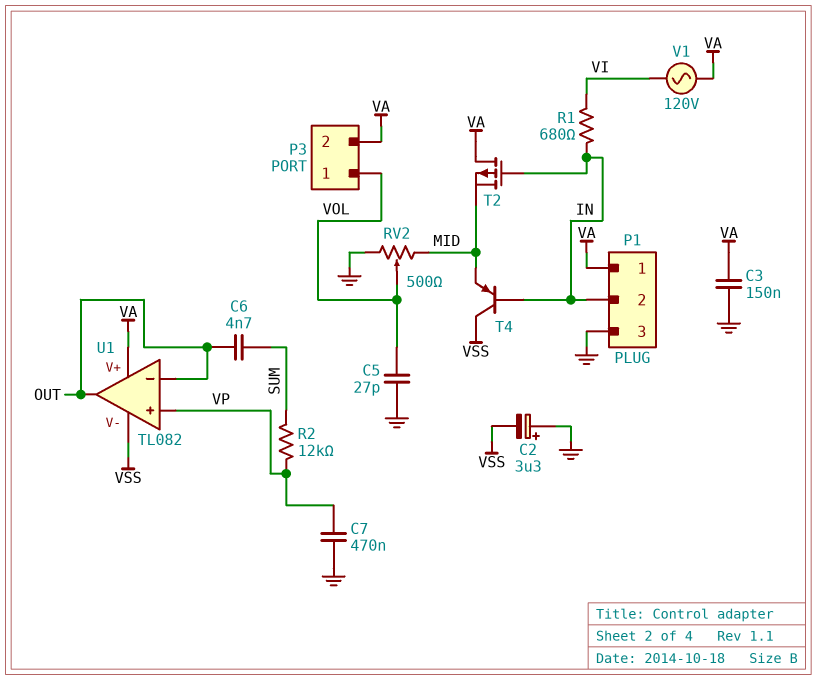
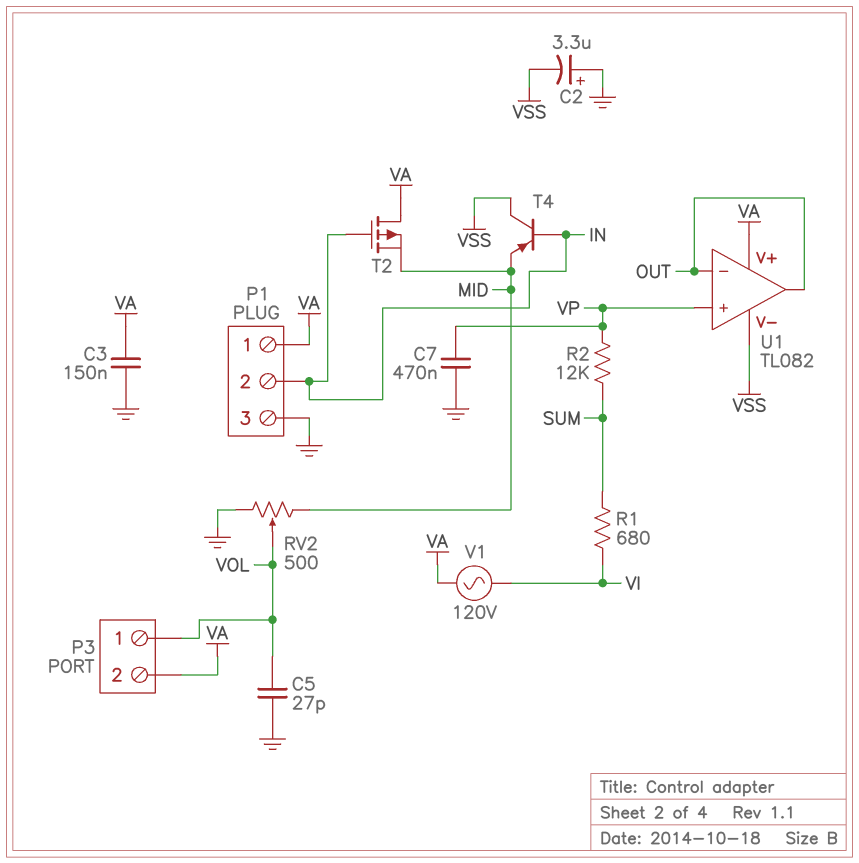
C6: 4.7nF (OUT, SUM) -> none
R1: 680 (IN, VI) -> 680 (SUM, VI)

